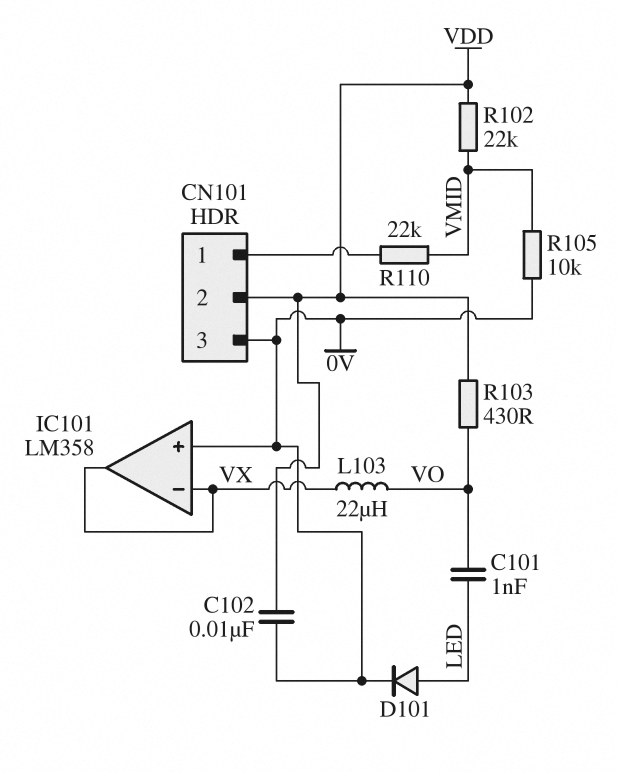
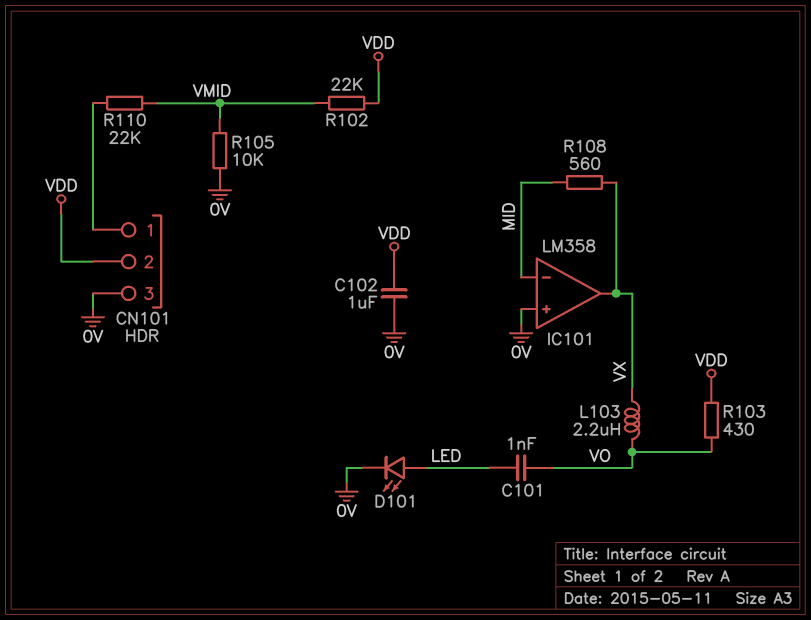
C102: 10nF (0V, VDD) -> 1uF (0V, VDD)
D101: diode (A LED, K 0V) -> LED (A LED, K 0V)
IC101 pin in-: VX -> MID
L103: 22uH (VO, VX) -> 2.2uH (VO, VX)
R108: none -> 560 (MID, VX)

